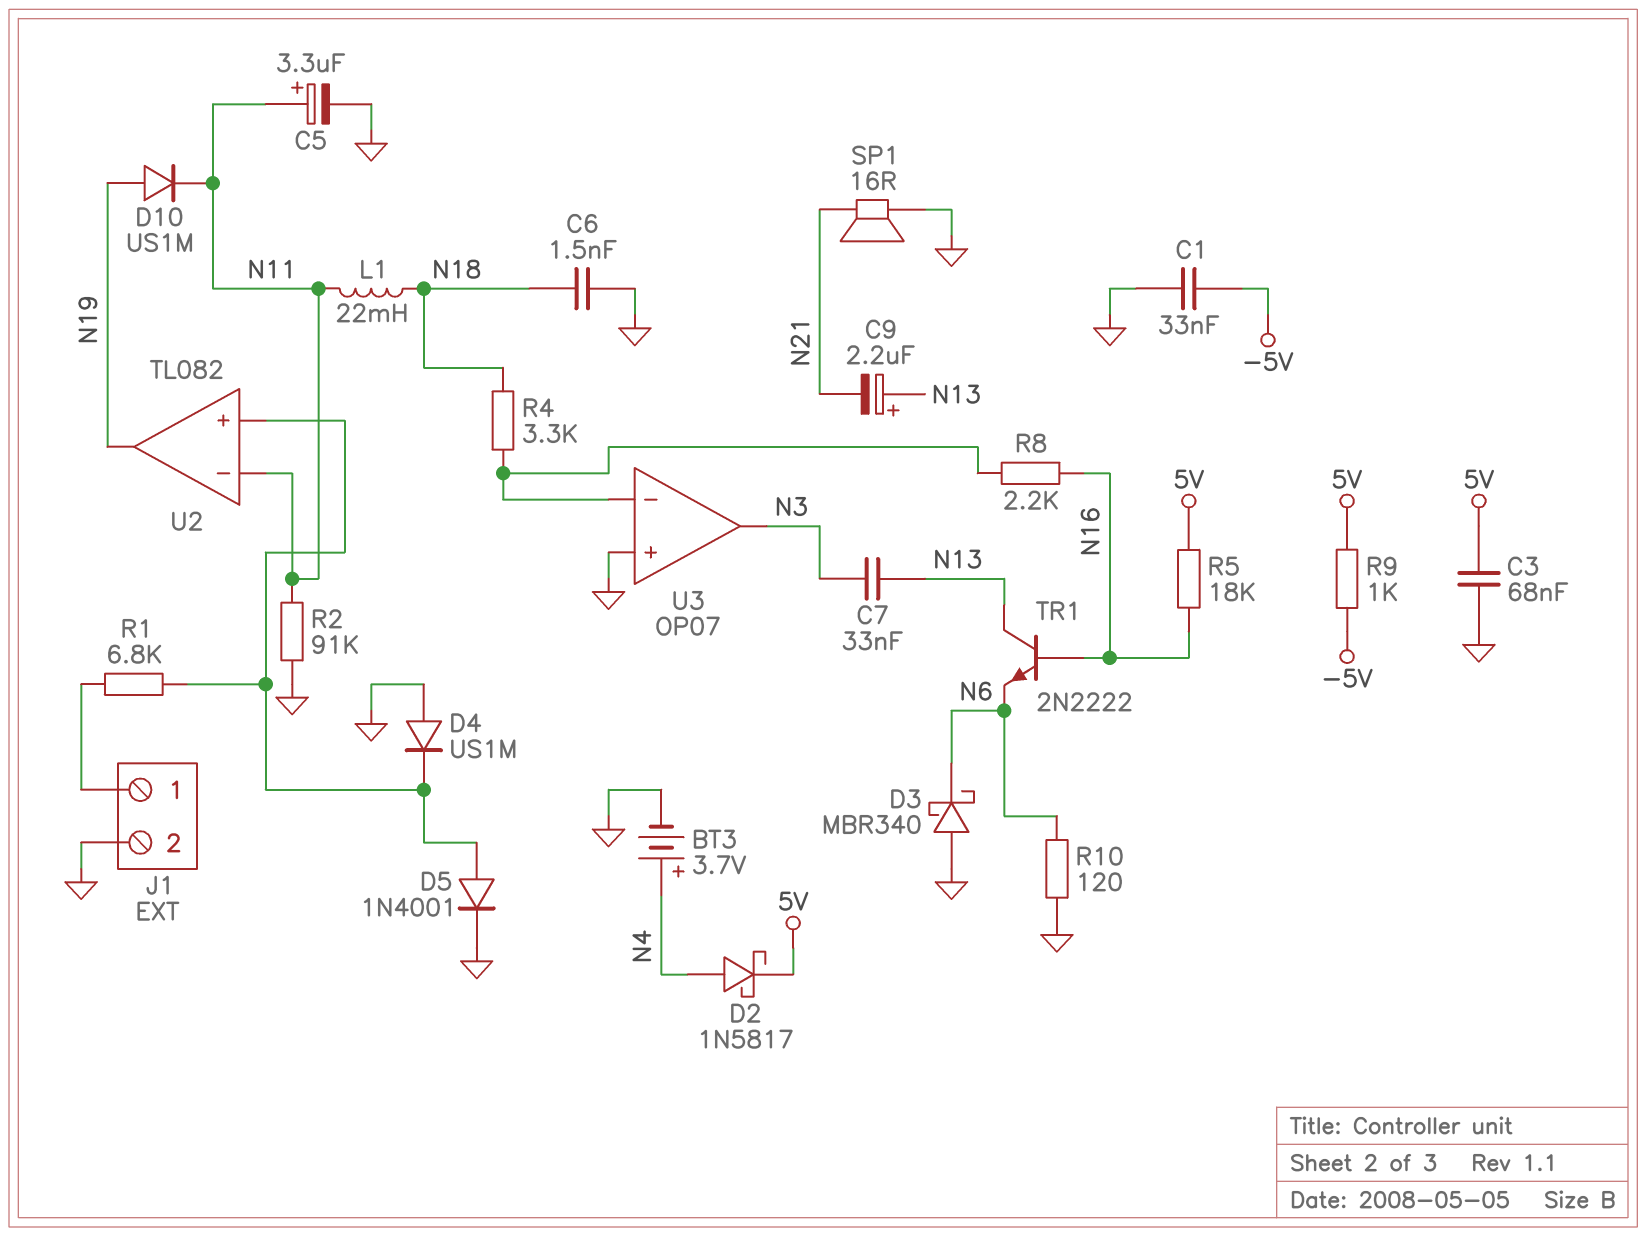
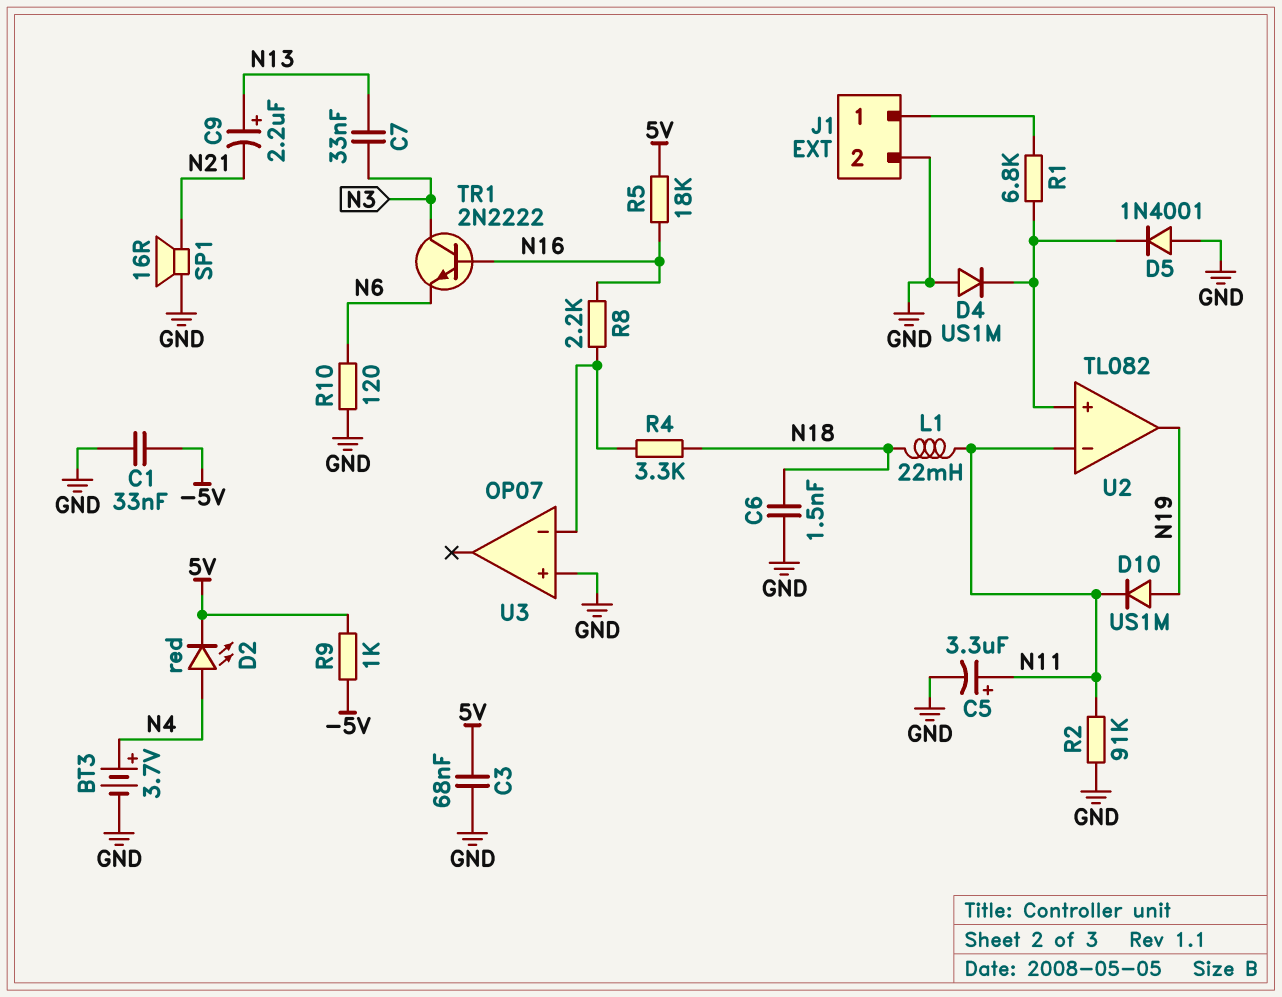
D2: schottky 1N5817 (A N4, K 5V) -> LED red (A N4, K 5V)
D3: schottky MBR340 (A GND, K N6) -> none
D5: diode 1N4001 (A U2/in+, K GND) -> diode 1N4001 (A GND, K U2/in+)
TR1: NPN 2N2222 (B N16, C N13, E N6) -> NPN 2N2222 (B N16, C N3, E N6)
U3 pin out: N3 -> none

